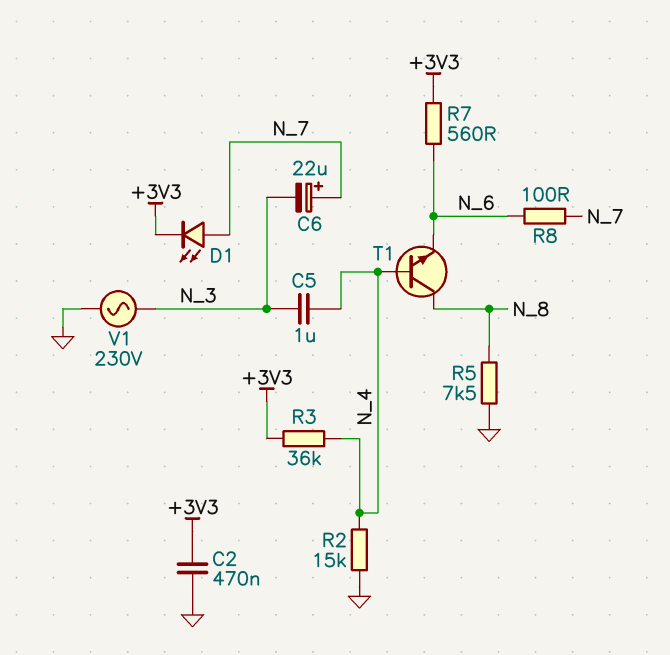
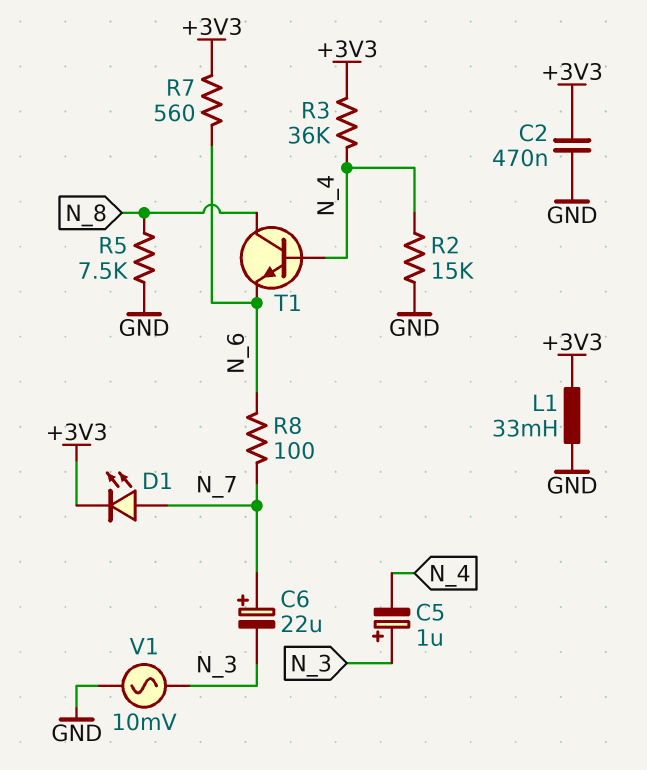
C5: 1uF (N_3, N_4) -> 1uF (plus N_3, minus N_4)
L1: none -> 33mH (+3V3, GND)
V1: AC 230V (GND, N_3) -> AC 10mV (GND, N_3)

